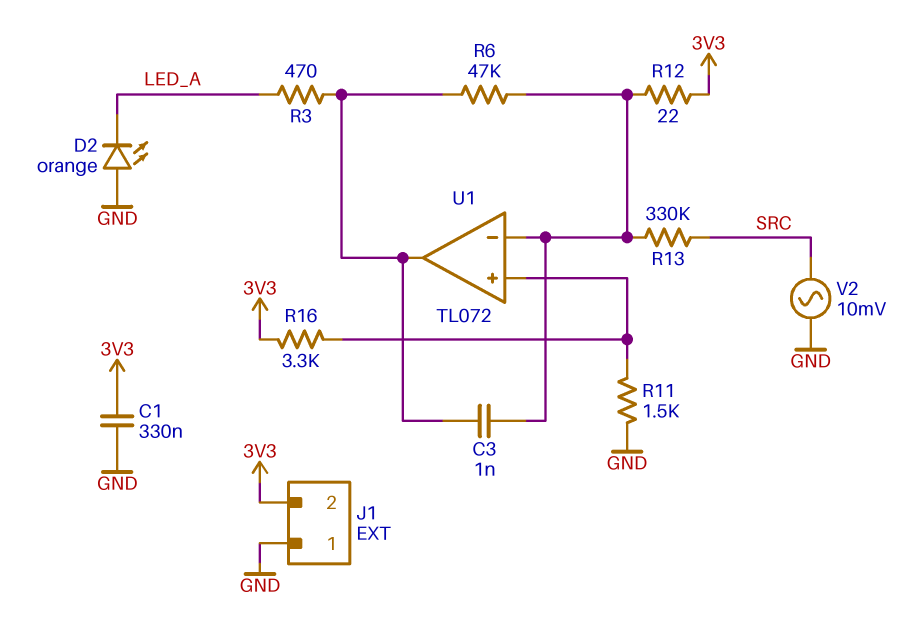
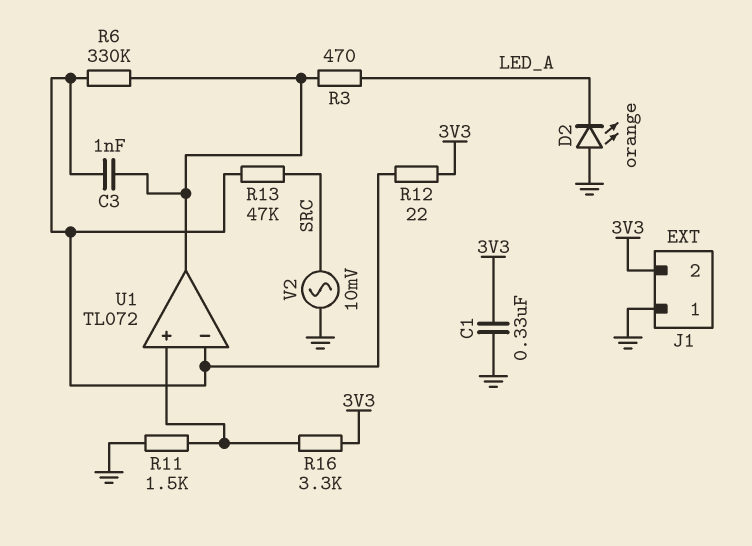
R6: 47k (U1/in-, U1/out) -> 330k (U1/in-, U1/out)
R13: 330k (SRC, U1/in-) -> 47k (SRC, U1/in-)

